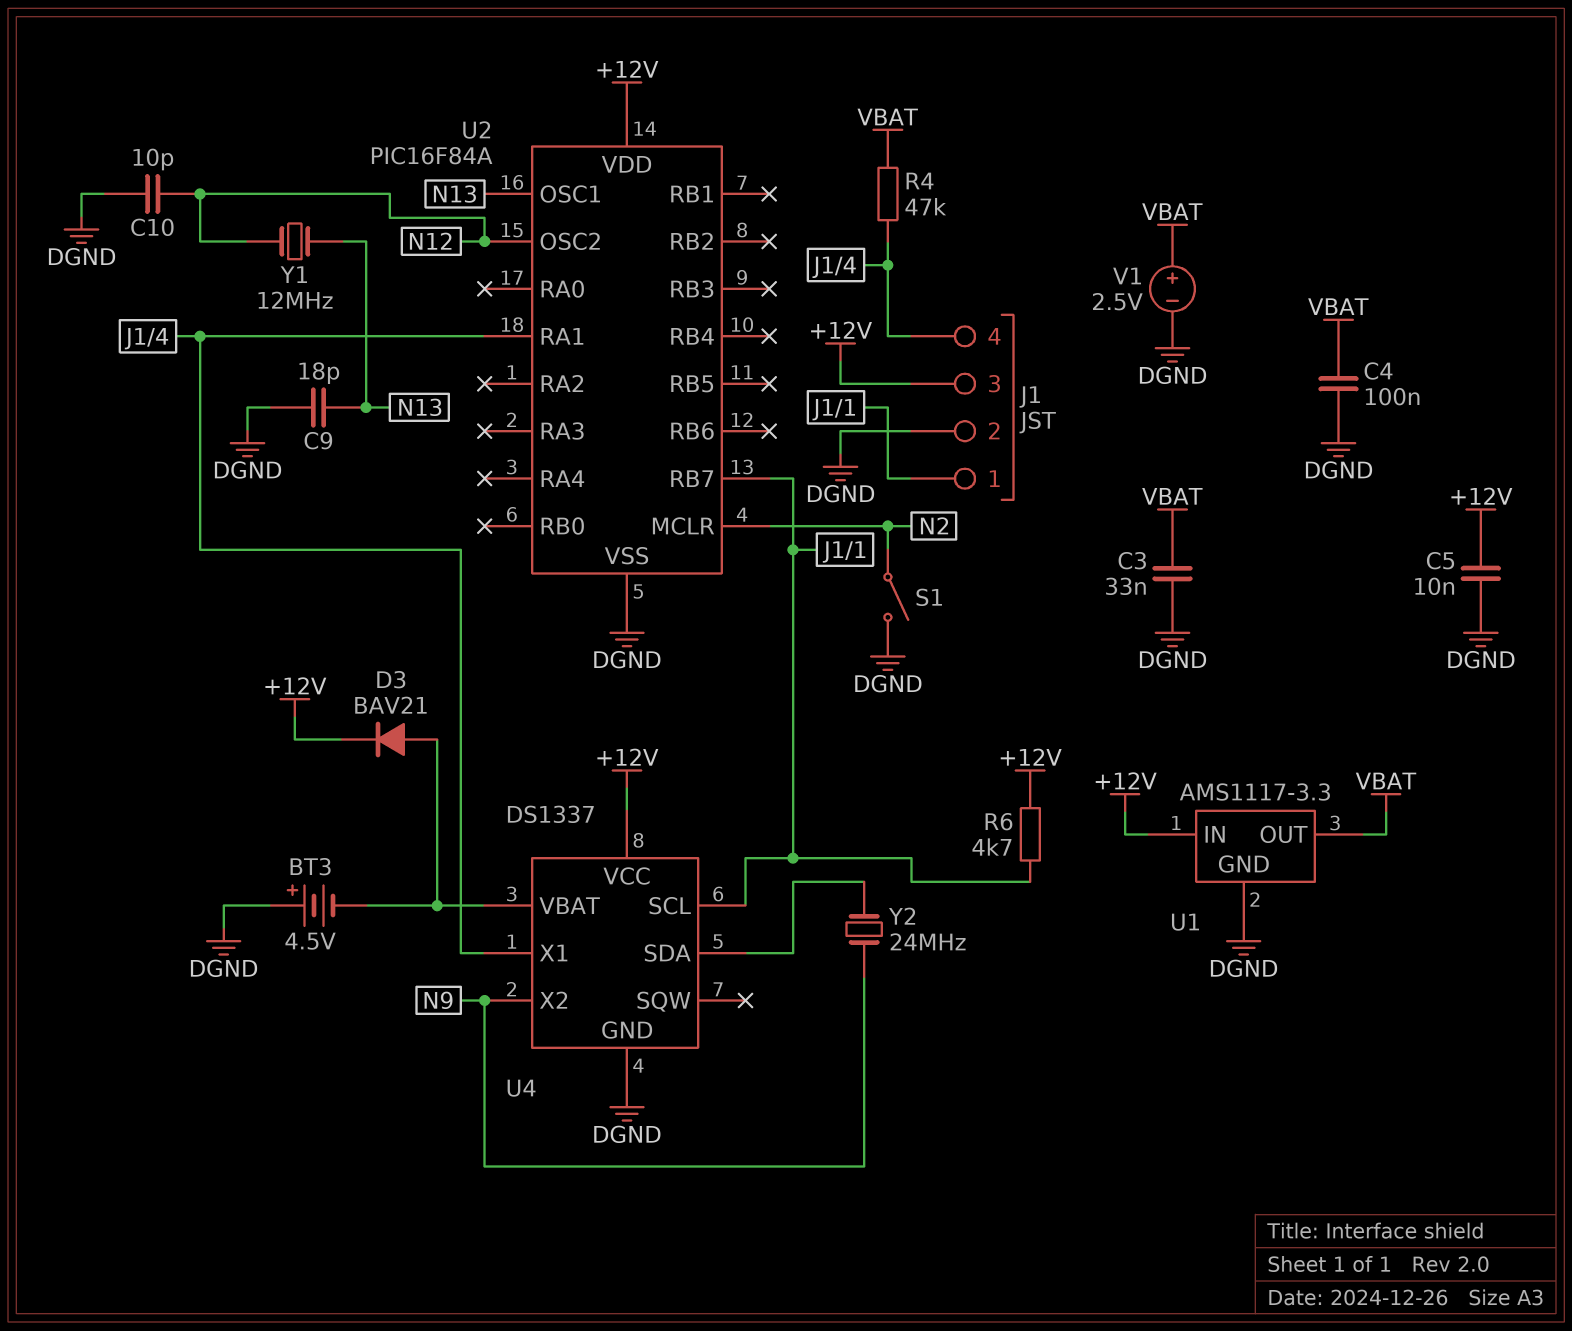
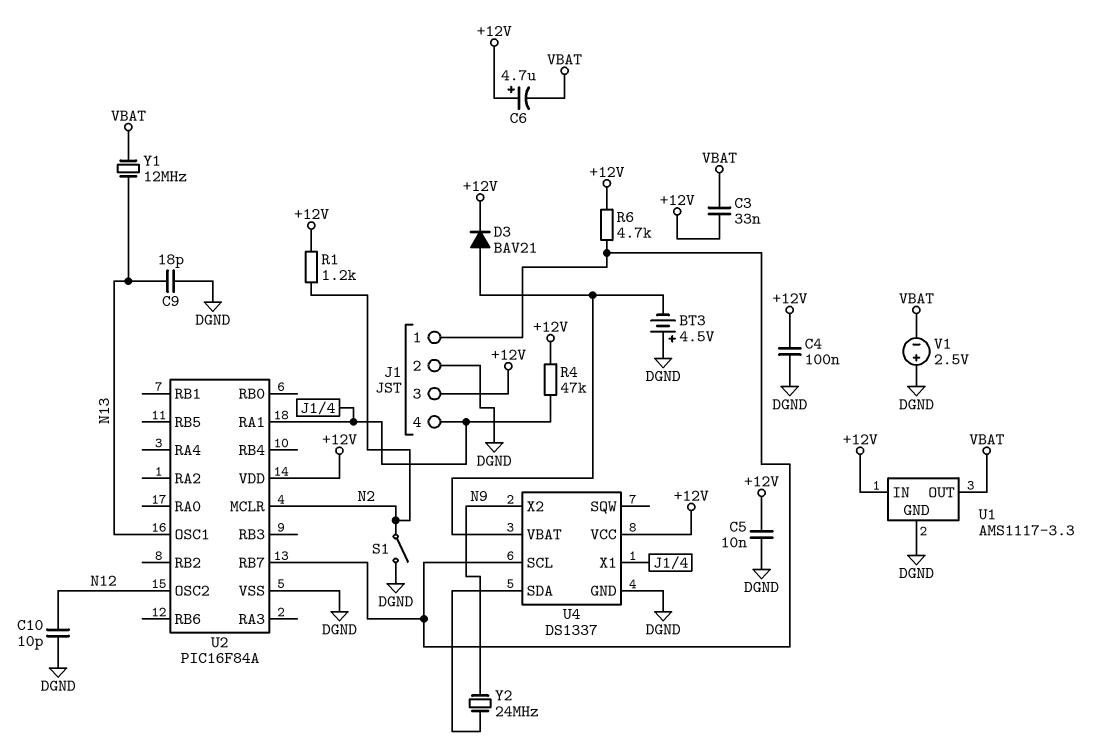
C3: 33nF (DGND, VBAT) -> 33nF (+12V, VBAT)
C4: 100nF (DGND, VBAT) -> 100nF (+12V, DGND)
C6: none -> 4.7uF (plus +12V, minus VBAT)
R1: none -> 1.2k (+12V, N2)
R4: 47k (J1/4, VBAT) -> 47k (+12V, J1/4)
V1: 2.5V (plus VBAT, minus DGND) -> 2.5V (plus DGND, minus VBAT)
Y1: 12MHz (N12, N13) -> 12MHz (N13, VBAT)

